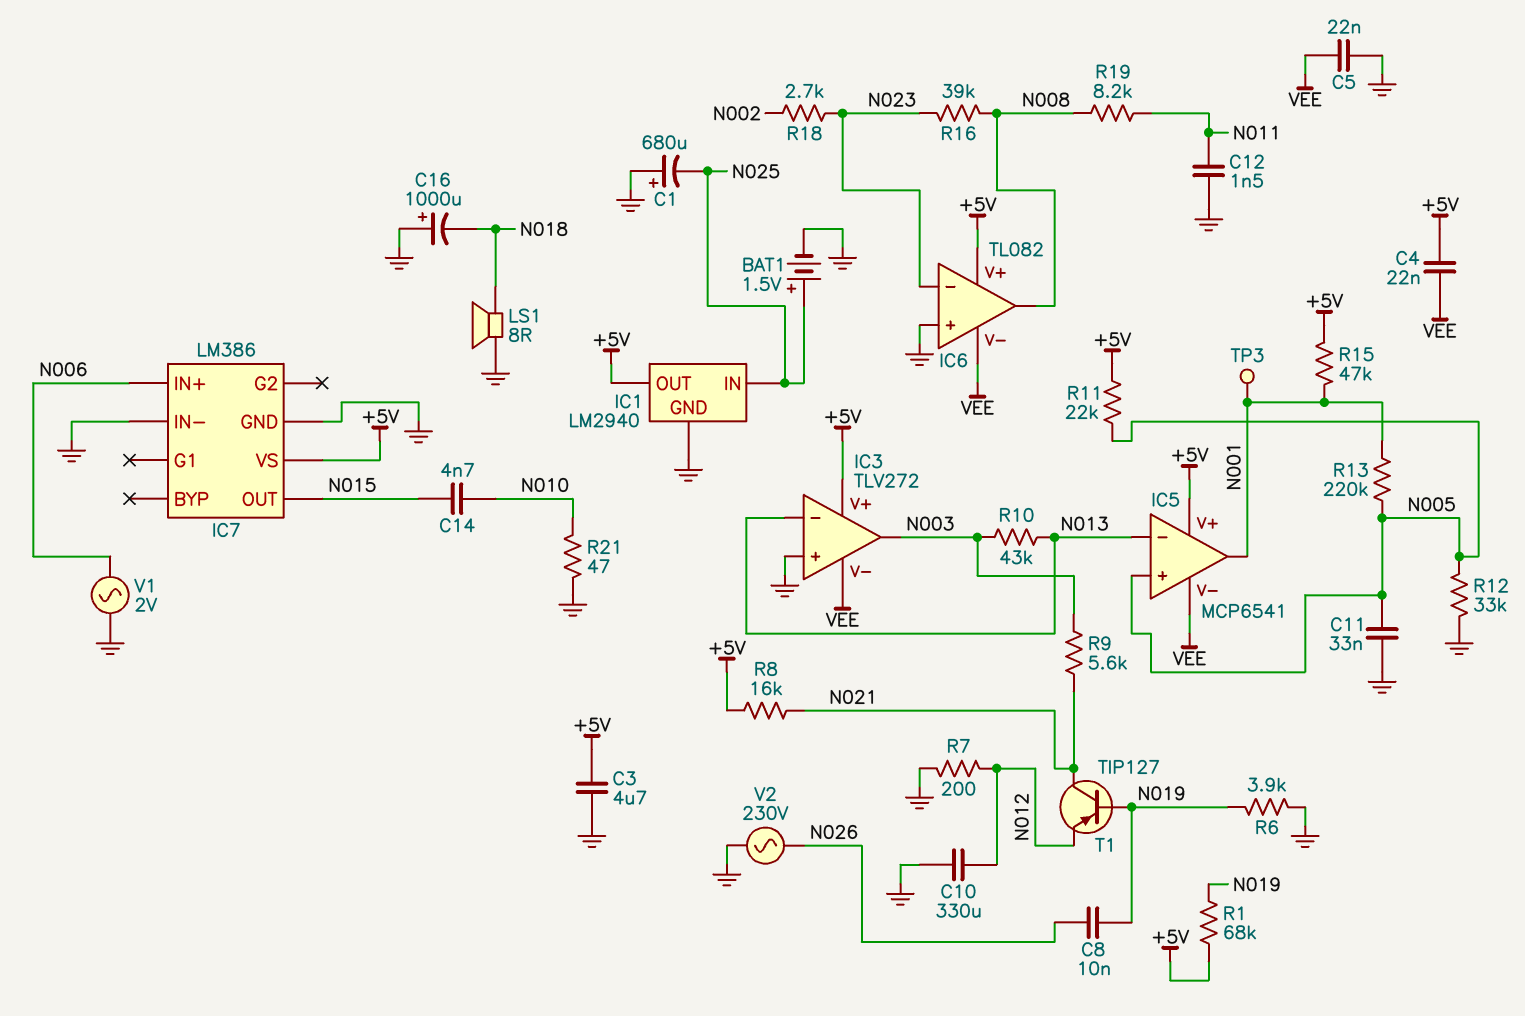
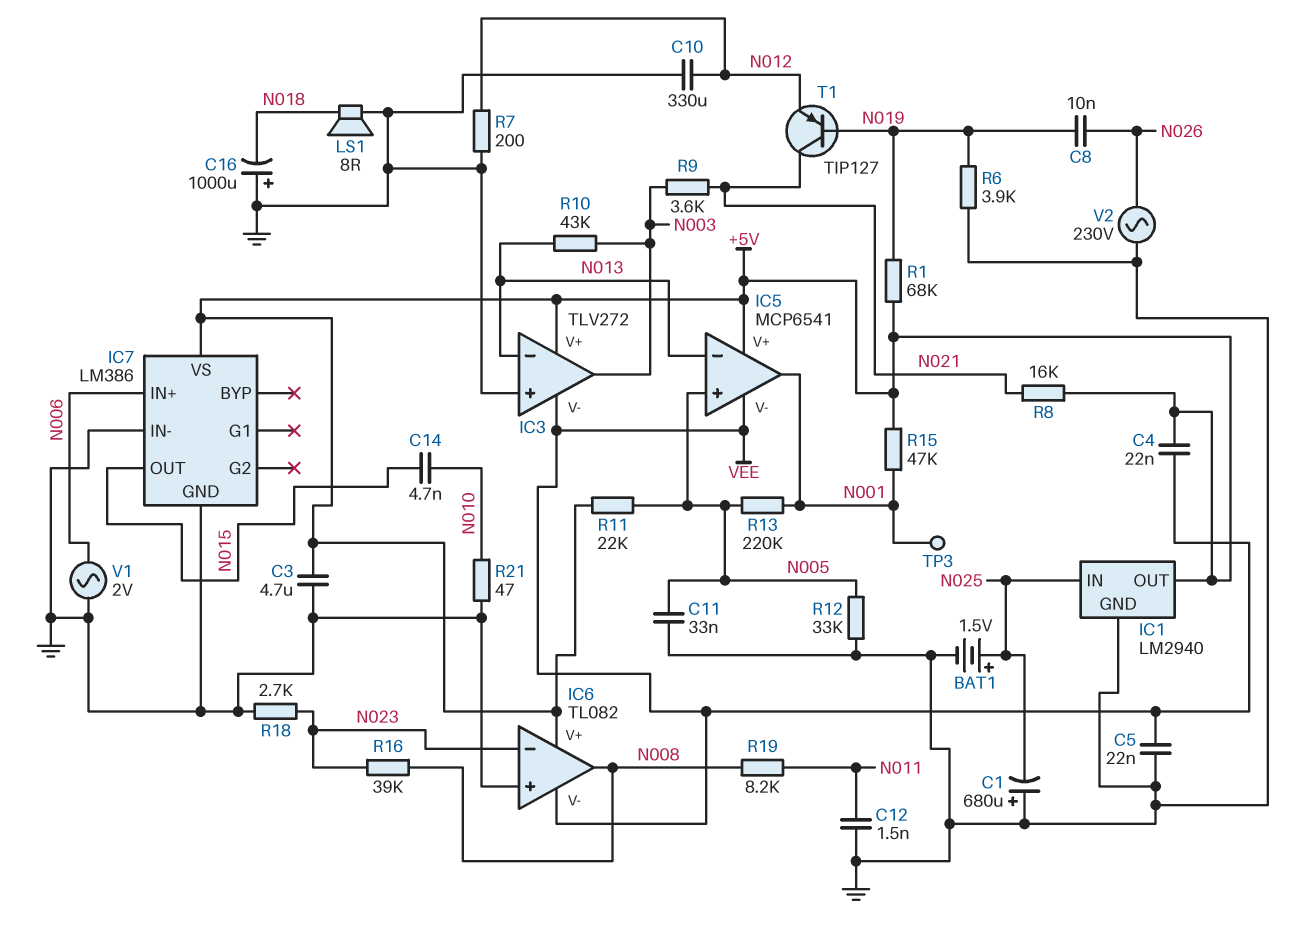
R9: 5.6k (N003, N021) -> 3.6k (N003, N021)
R18: 2.7k (N002, N023) -> 2.7k (GND, N023)

